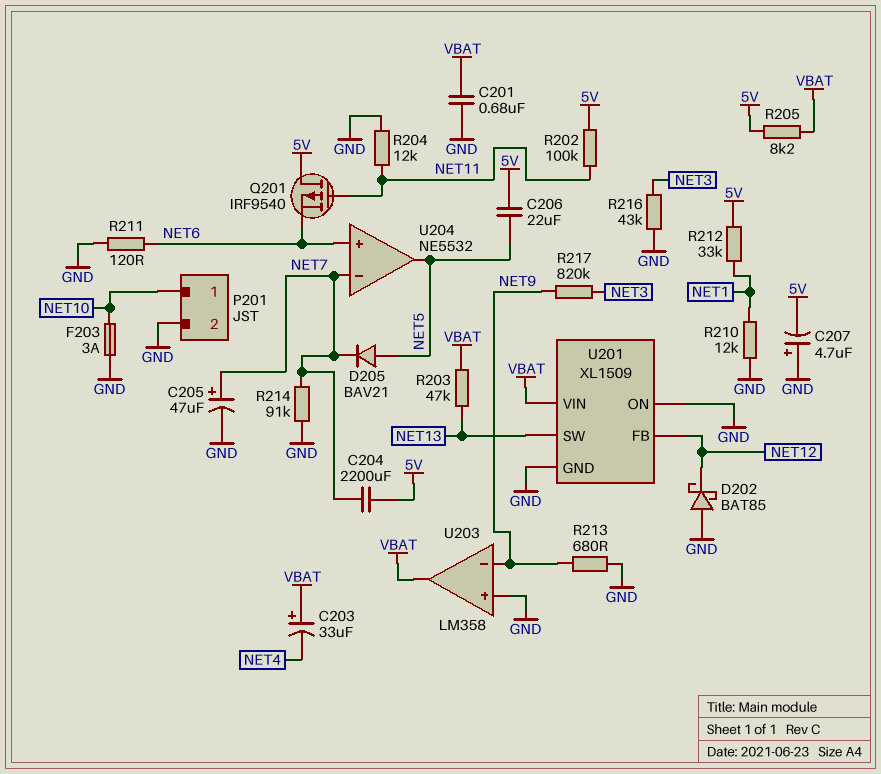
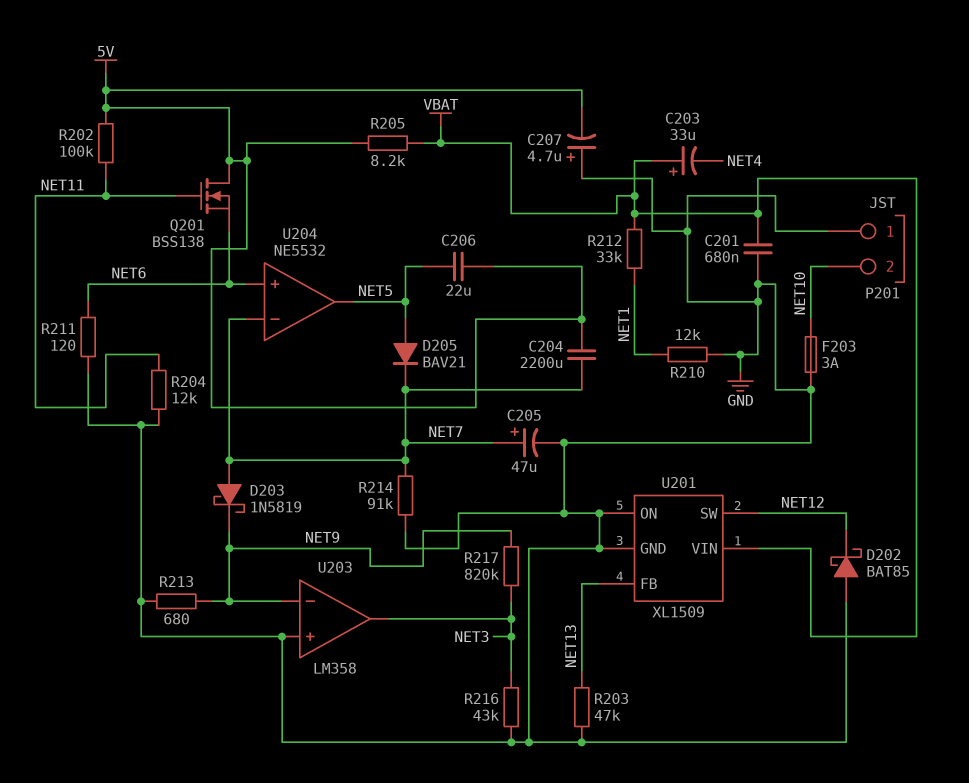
D203: none -> schottky 1N5819 (A NET7, K NET9)
P201 pin 1: NET10 -> GND
P201 pin 2: GND -> NET10
Q201: PMOS IRF9540 (G NET11, D 5V, S NET6) -> NMOS BSS138 (G NET11, D 5V, S NET6)
R203: 47k (NET13, VBAT) -> 47k (GND, NET13)
R212: 33k (5V, NET1) -> 33k (NET1, VBAT)
U201 pin FB: NET12 -> NET13
U201 pin SW: NET13 -> NET12
U203 pin out: VBAT -> NET3

